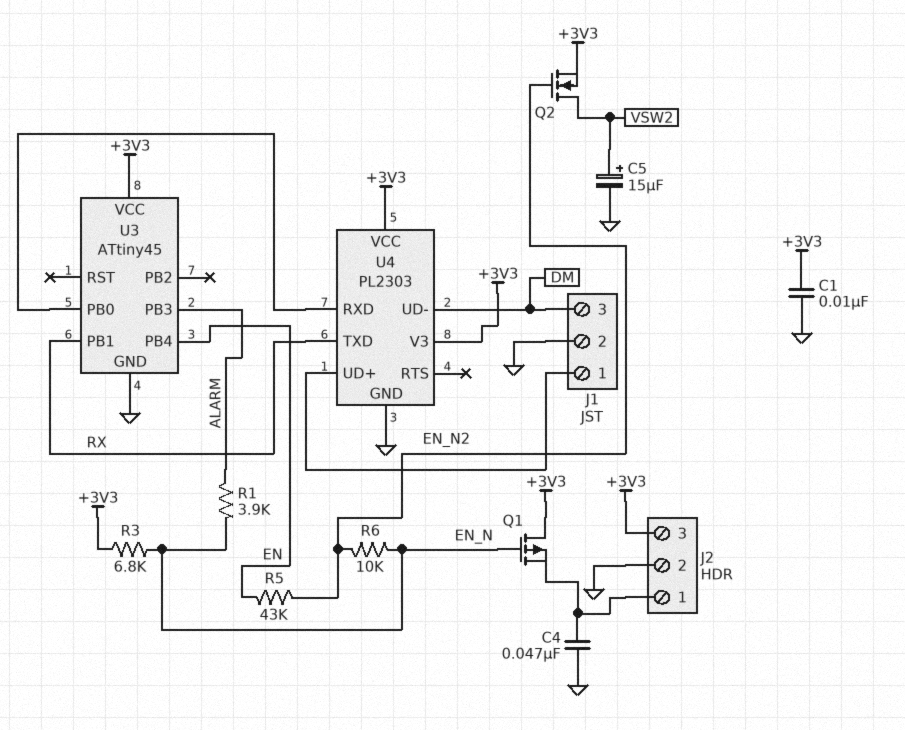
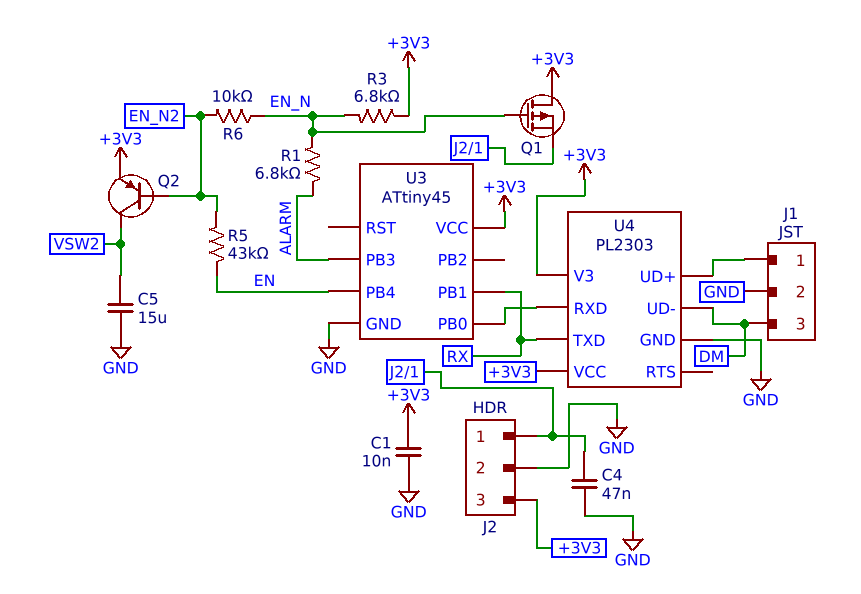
C5: 15uF (plus VSW2, minus GND) -> 15uF (GND, VSW2)
Q2: NMOS (G EN_N2, D VSW2, S +3V3) -> PNP (B EN_N2, C VSW2, E +3V3)
R1: 3.9k (ALARM, EN_N) -> 6.8k (ALARM, EN_N)

